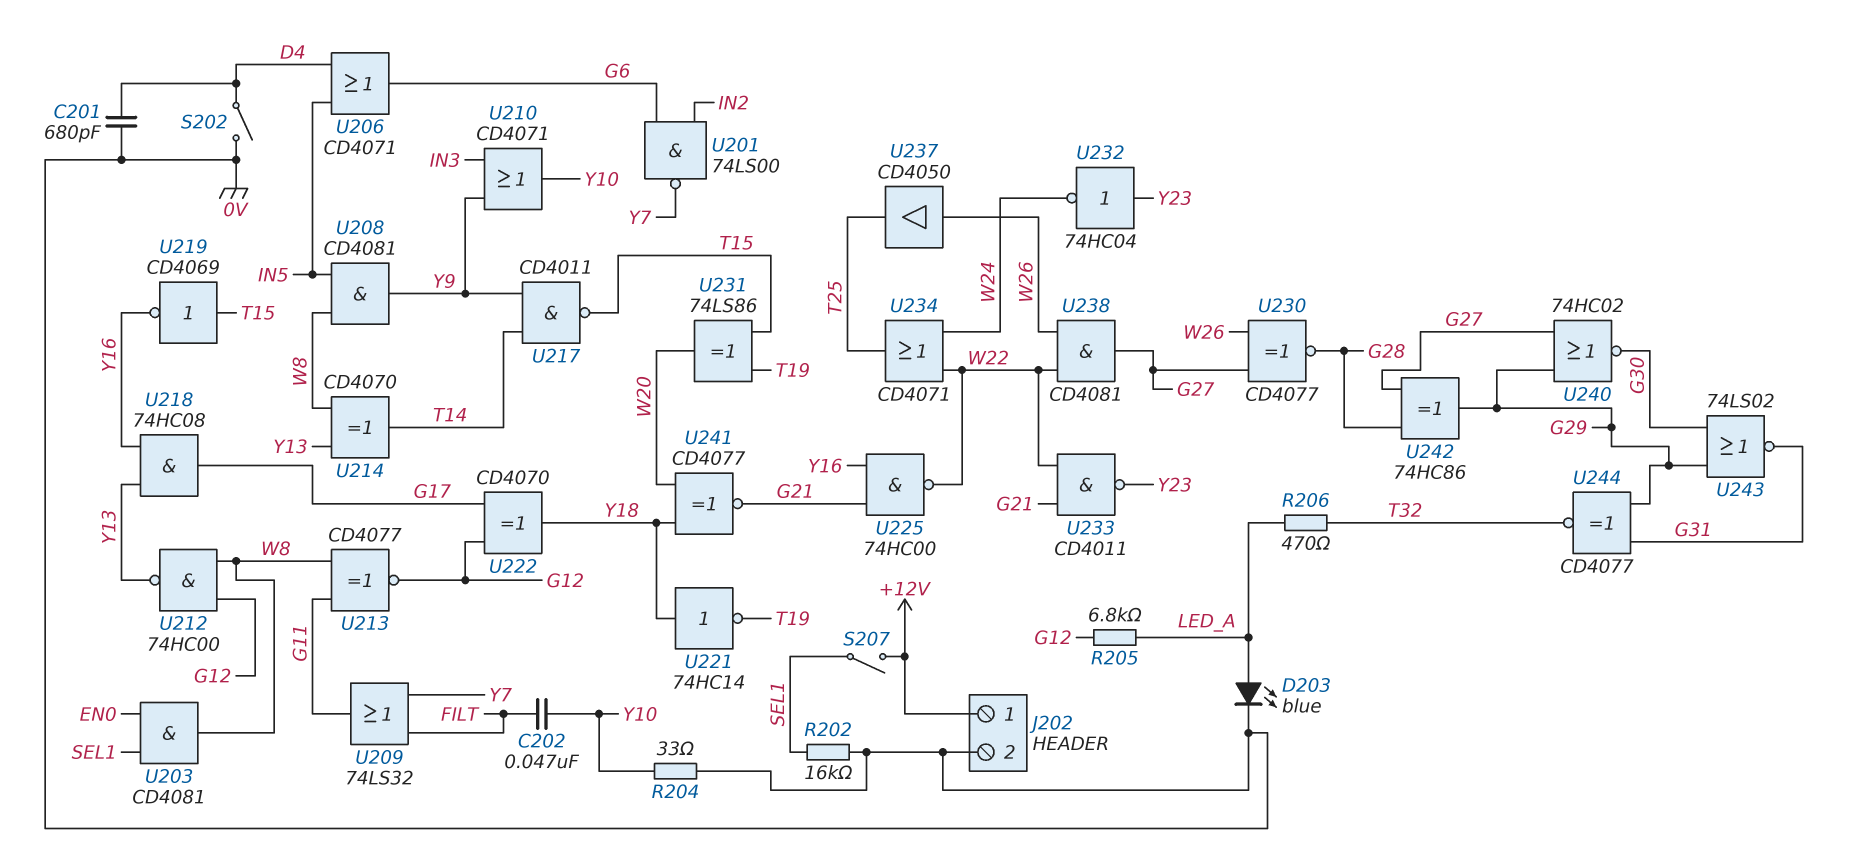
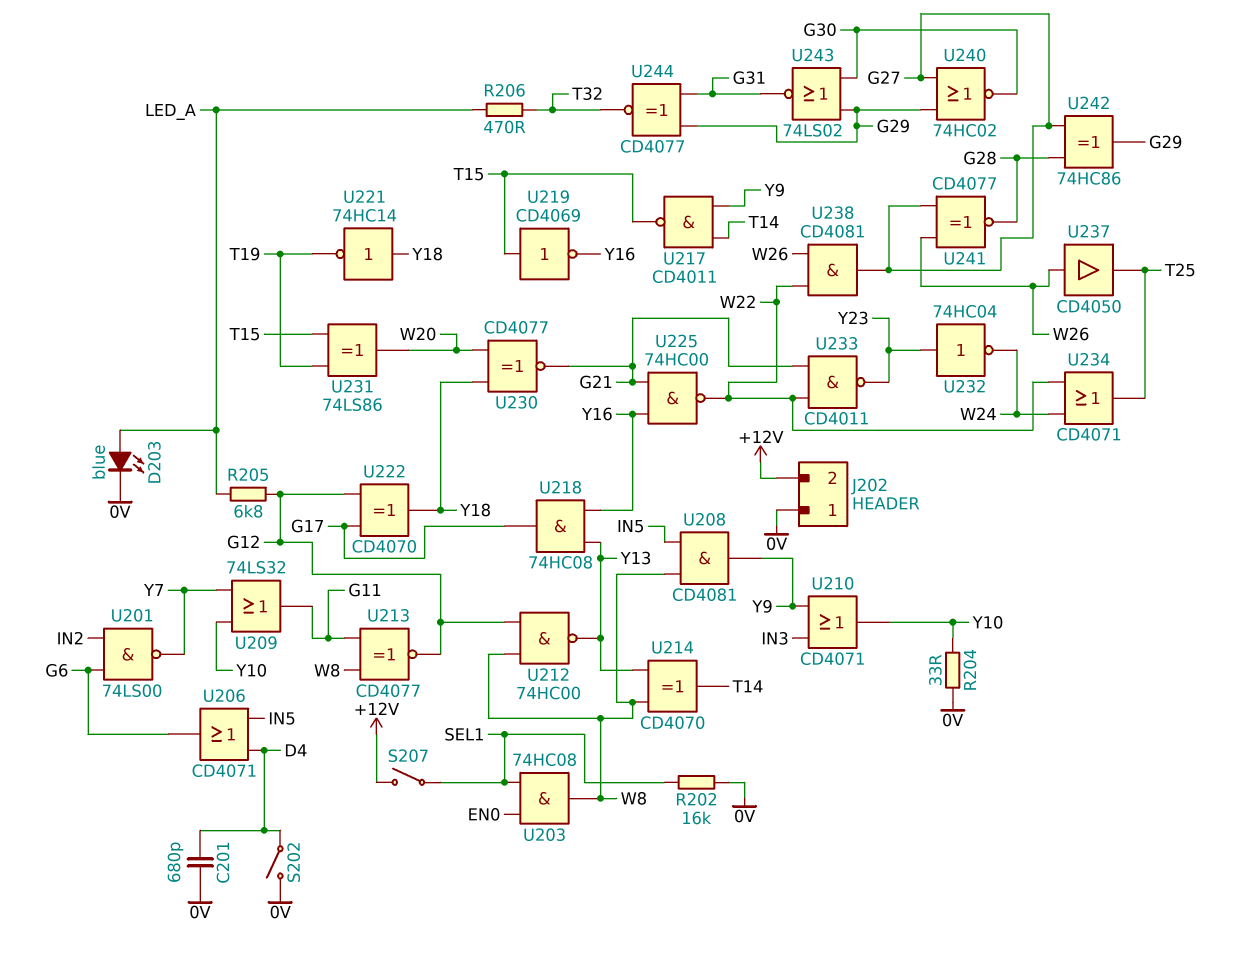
C202: 47nF (FILT, Y10) -> none
J202 pin 1: +12V -> 0V
J202 pin 2: 0V -> +12V
U203: AND CD4081 (in EN0, in SEL1, out W8) -> AND 74HC08 (in EN0, in SEL1, out W8)
U209: OR 74LS32 (in FILT, in Y7, out G11) -> OR 74LS32 (in Y7, in Y10, out G11)
U230: XNOR CD4077 (in G27, in W26, out G28) -> XNOR CD4077 (in W20, in Y18, out G21)
U241: XNOR CD4077 (in W20, in Y18, out G21) -> XNOR CD4077 (in G27, in W26, out G28)

